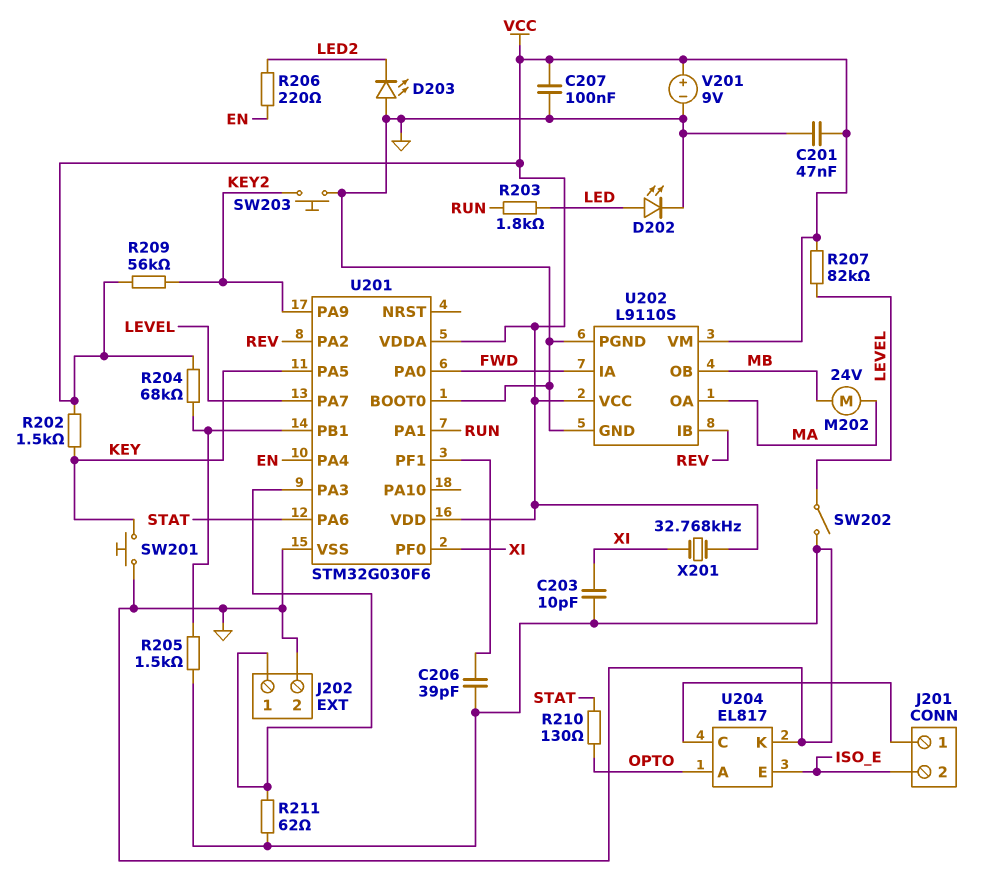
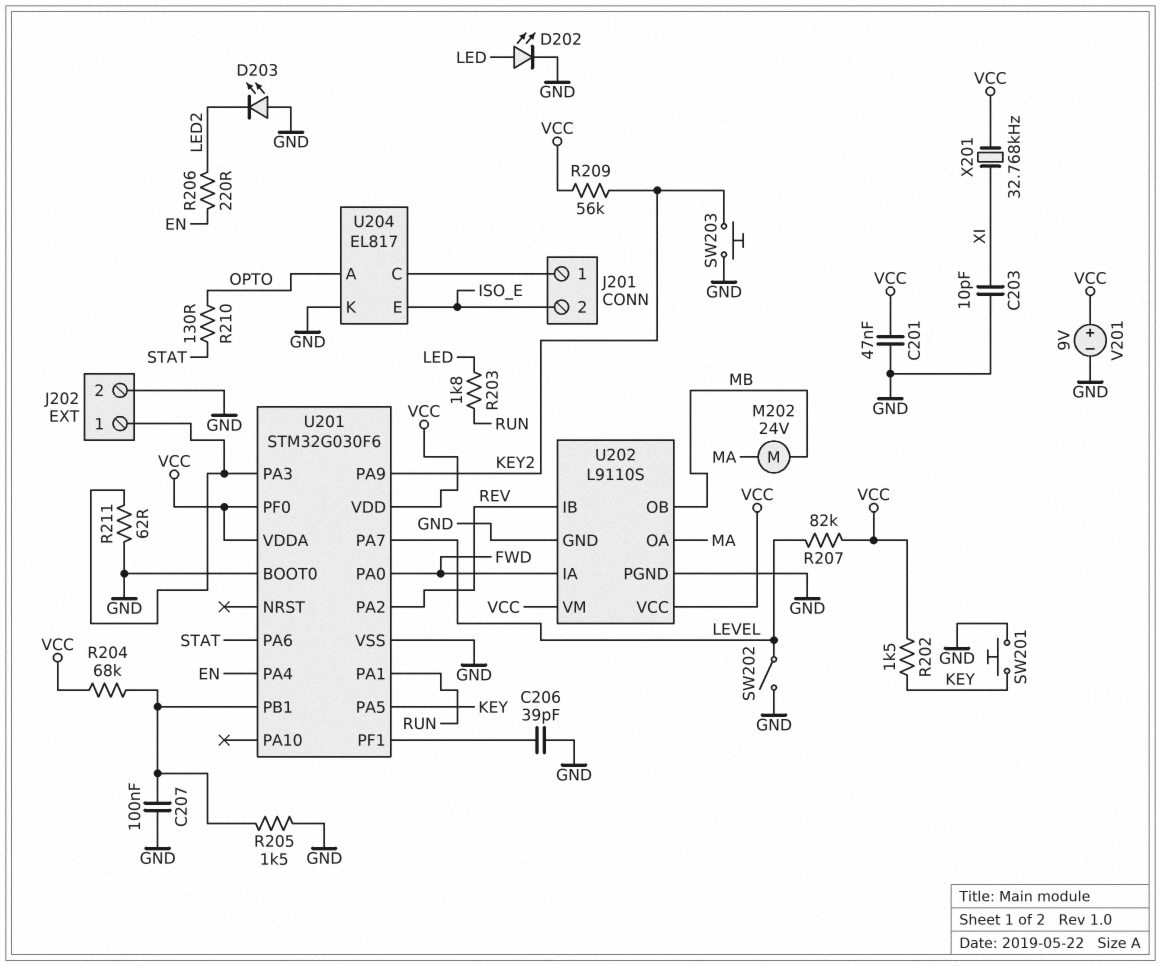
C207: 100nF (GND, VCC) -> 100nF (GND, U201/PB1)
U201 pin PF0: XI -> VCC

